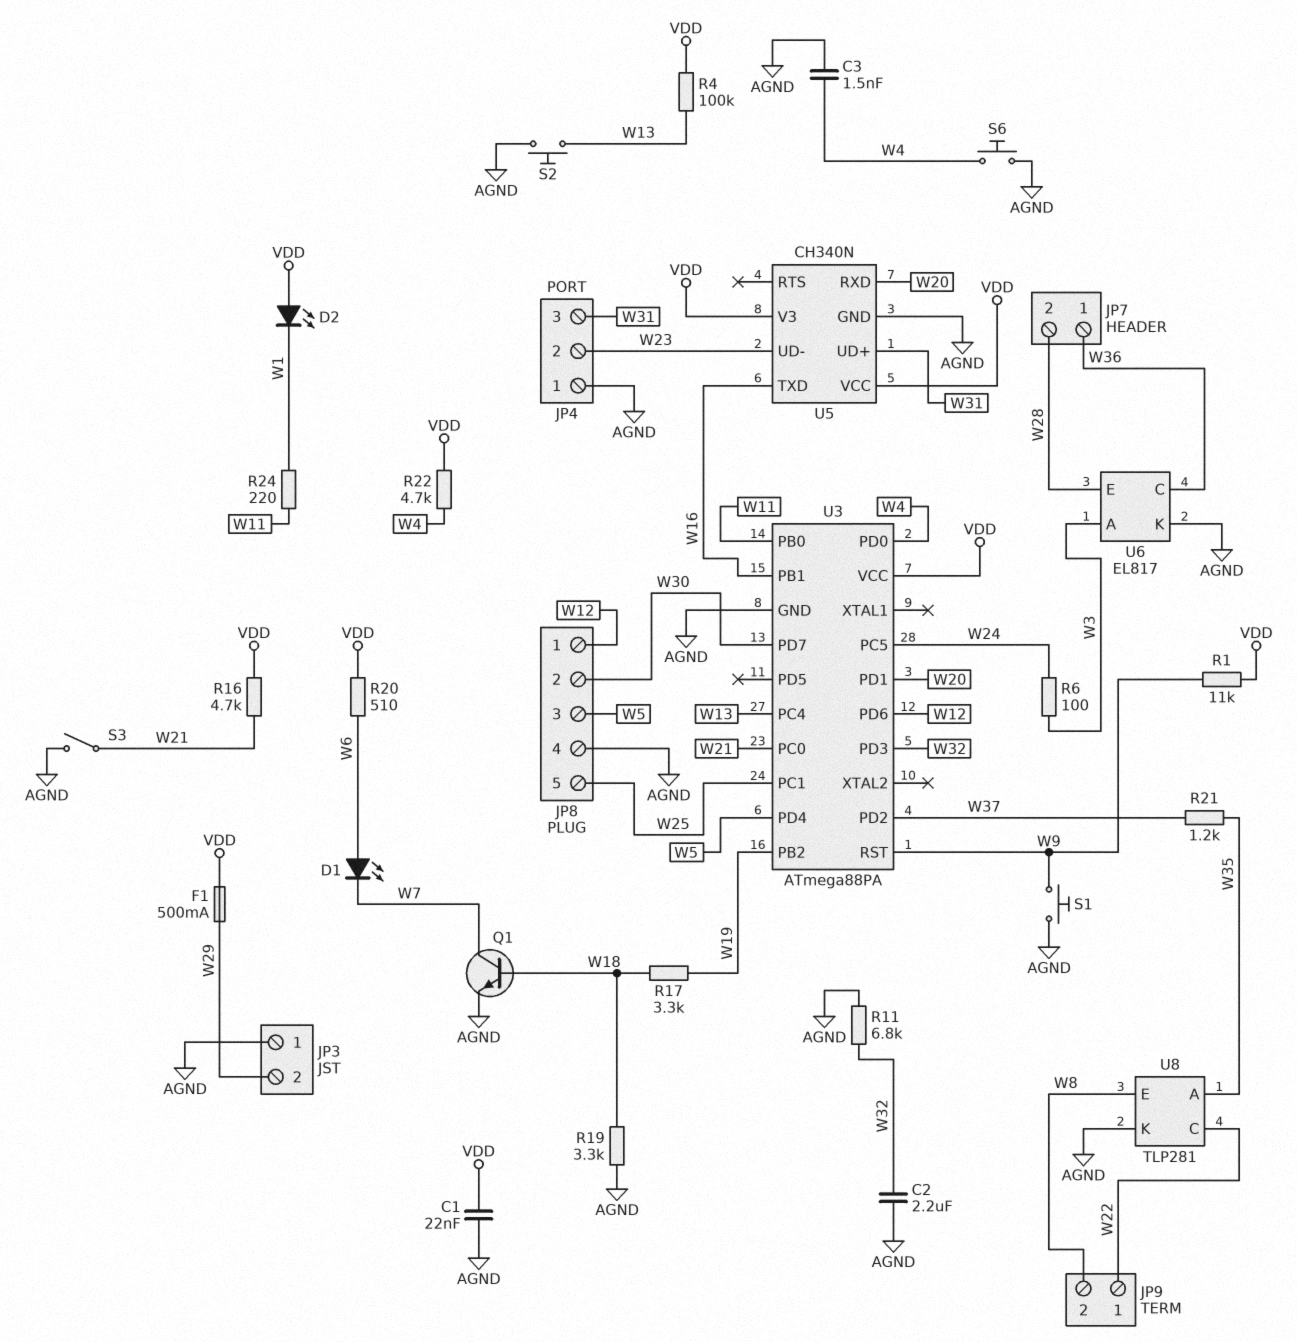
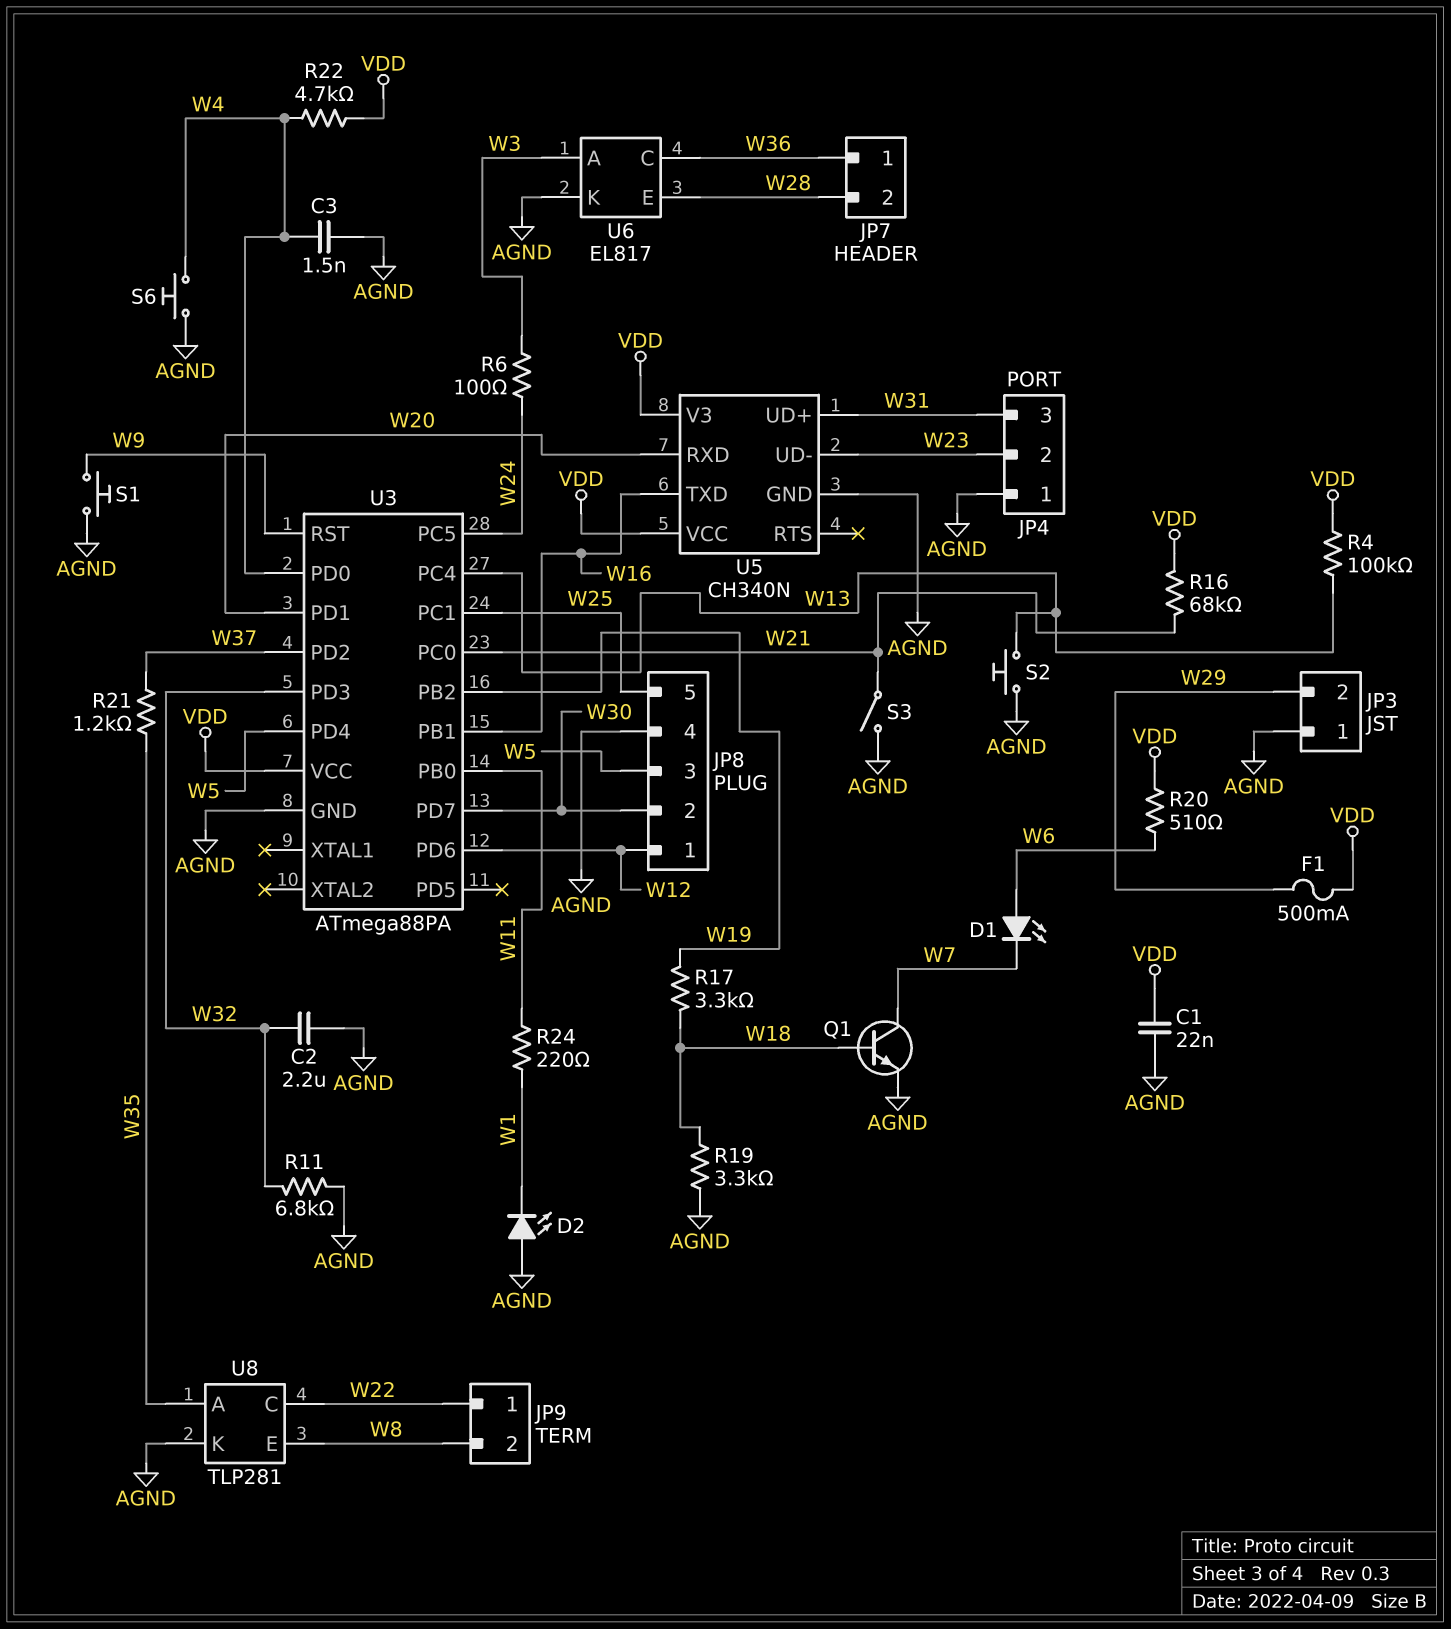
D2: LED (A VDD, K W1) -> LED (A AGND, K W1)
R1: 11k (VDD, W9) -> none
R16: 4.7k (VDD, W21) -> 68k (VDD, W21)

